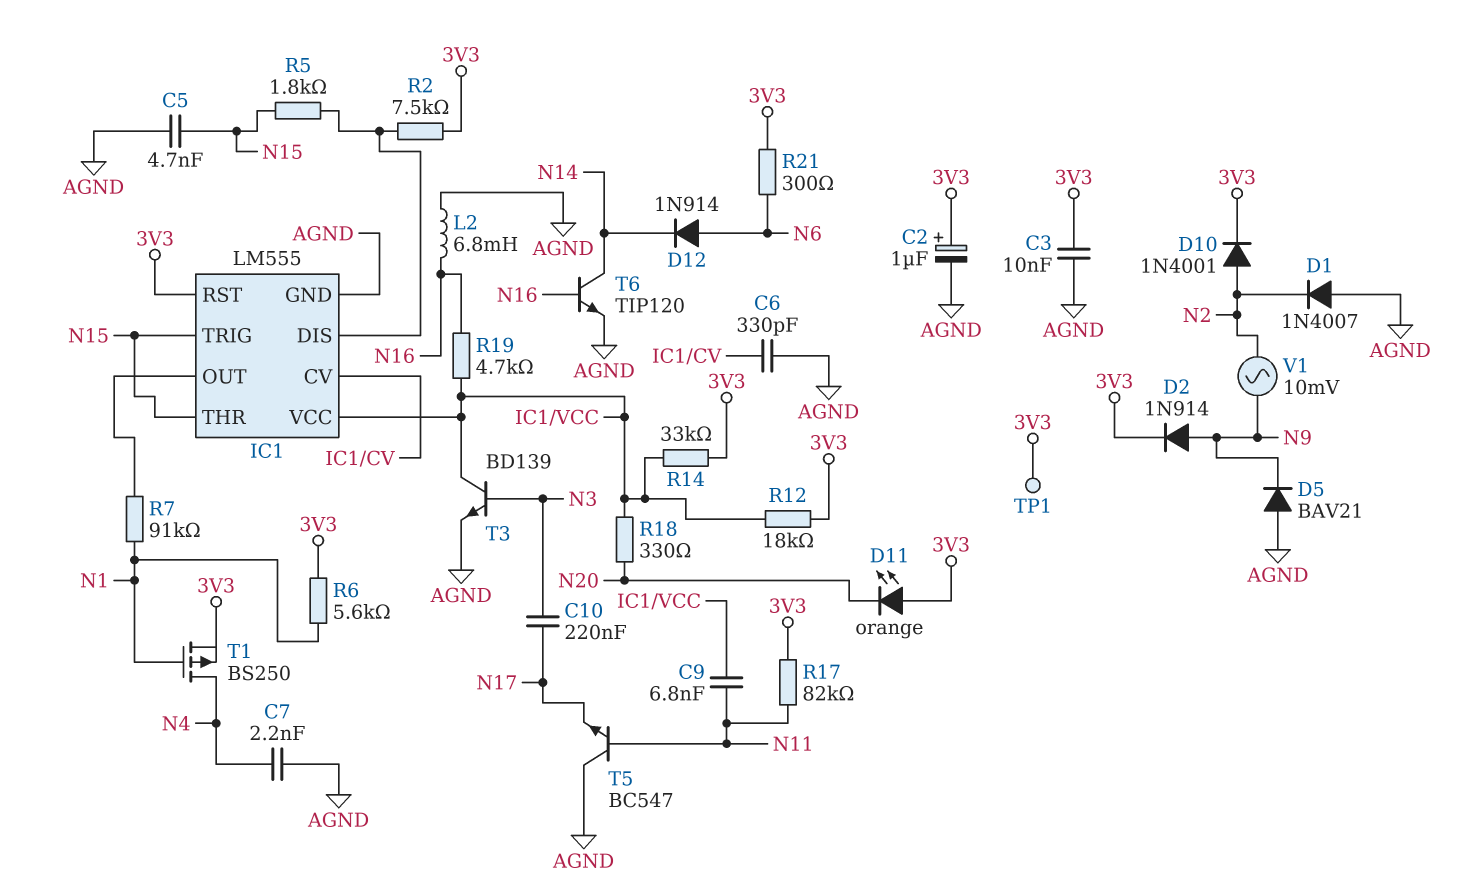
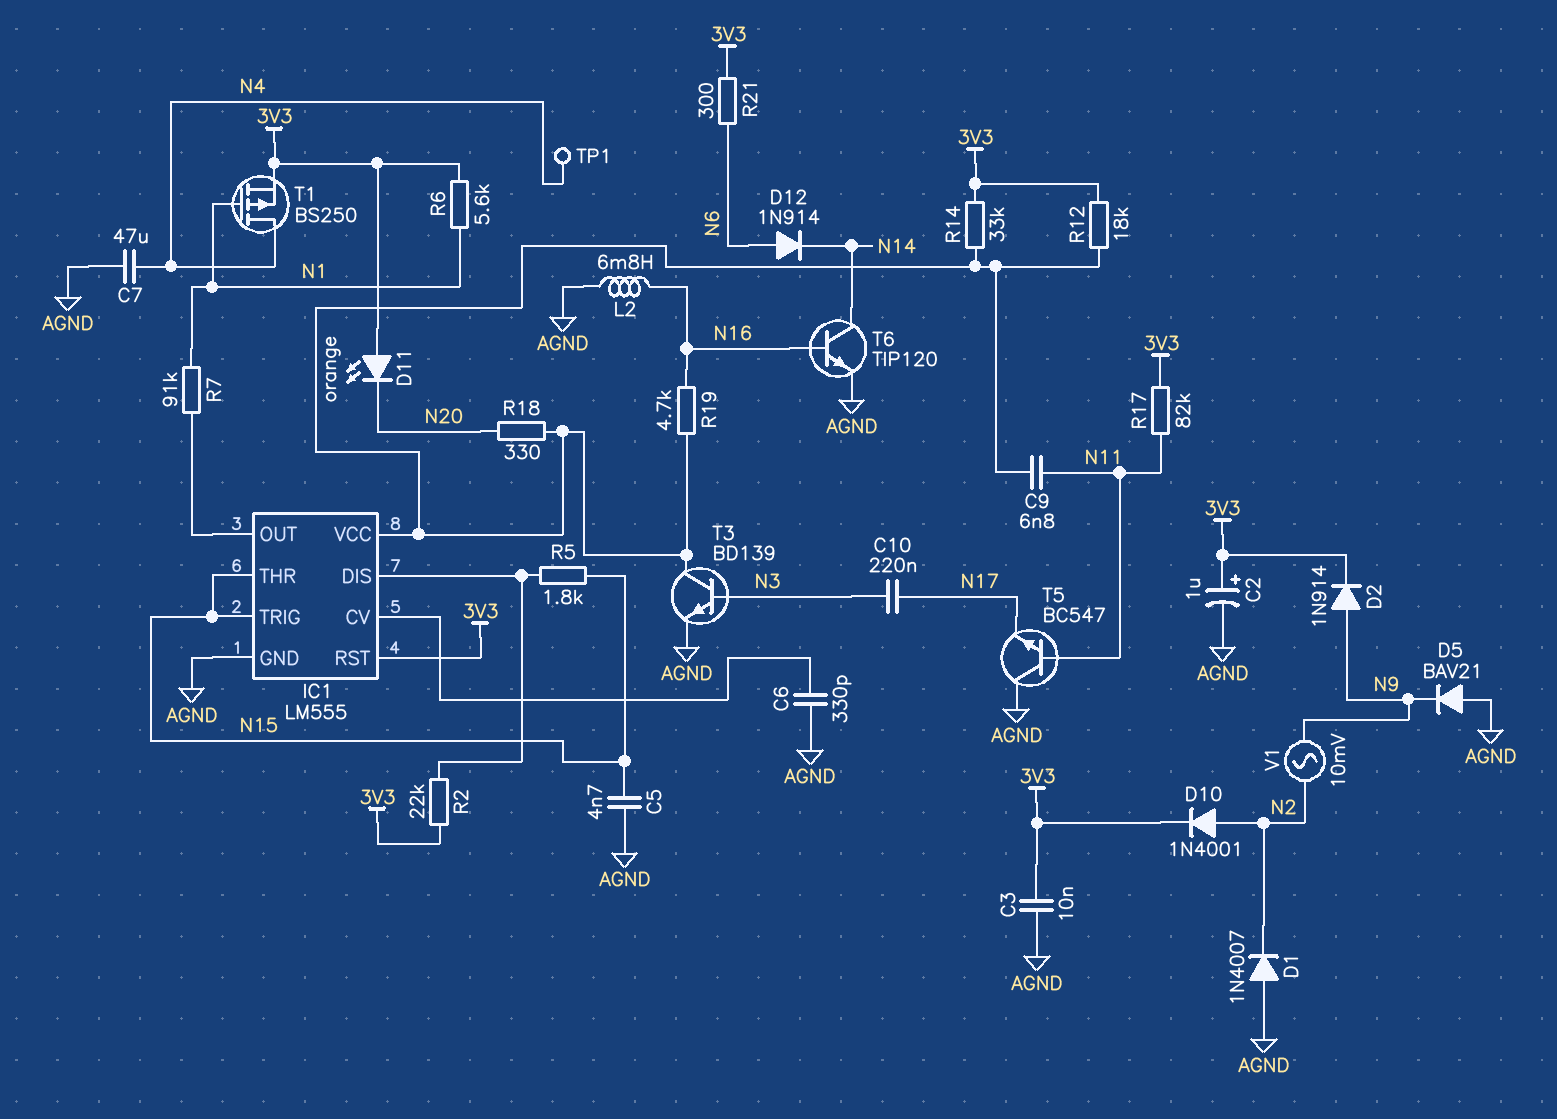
C7: 2.2nF (AGND, N4) -> 47uF (AGND, N4)
R2: 7.5k (3V3, IC1/DIS) -> 22k (3V3, IC1/DIS)
TP1: test point (3V3) -> test point (N4)

